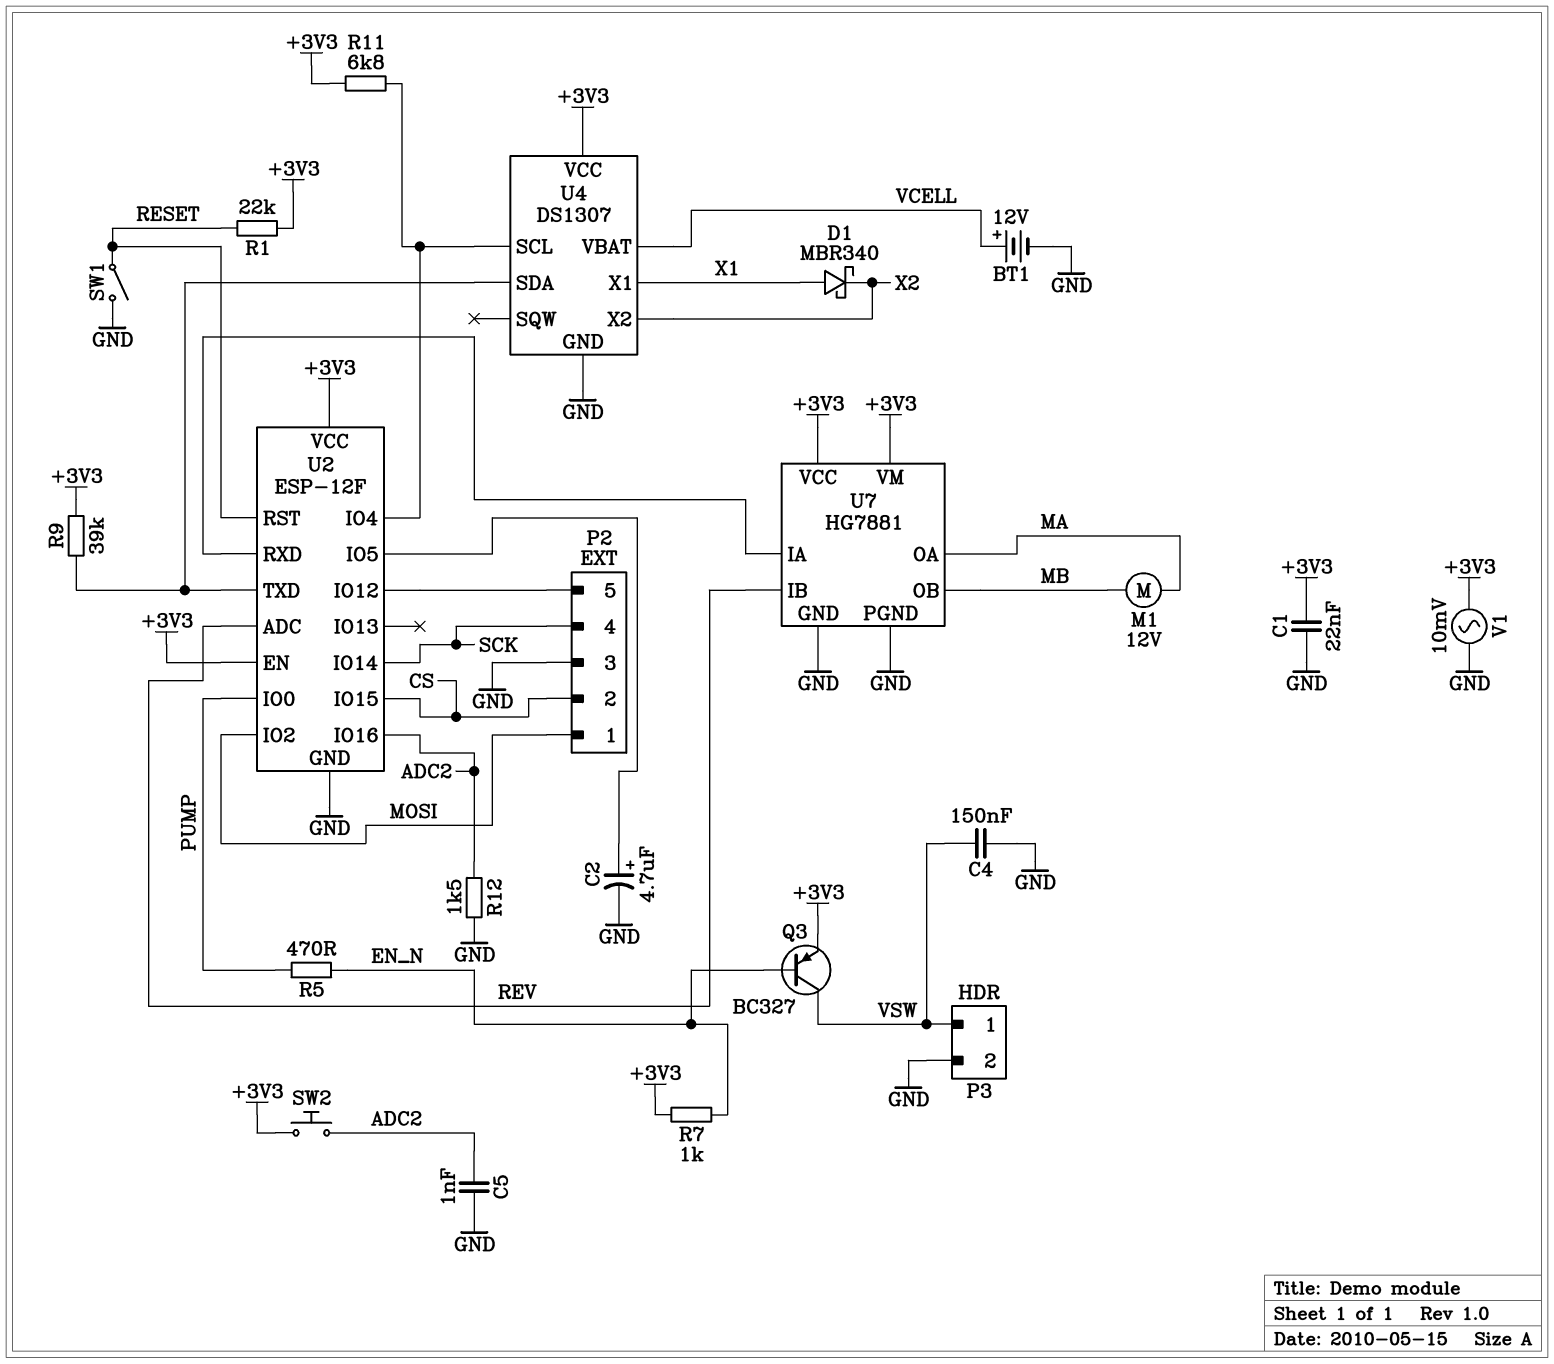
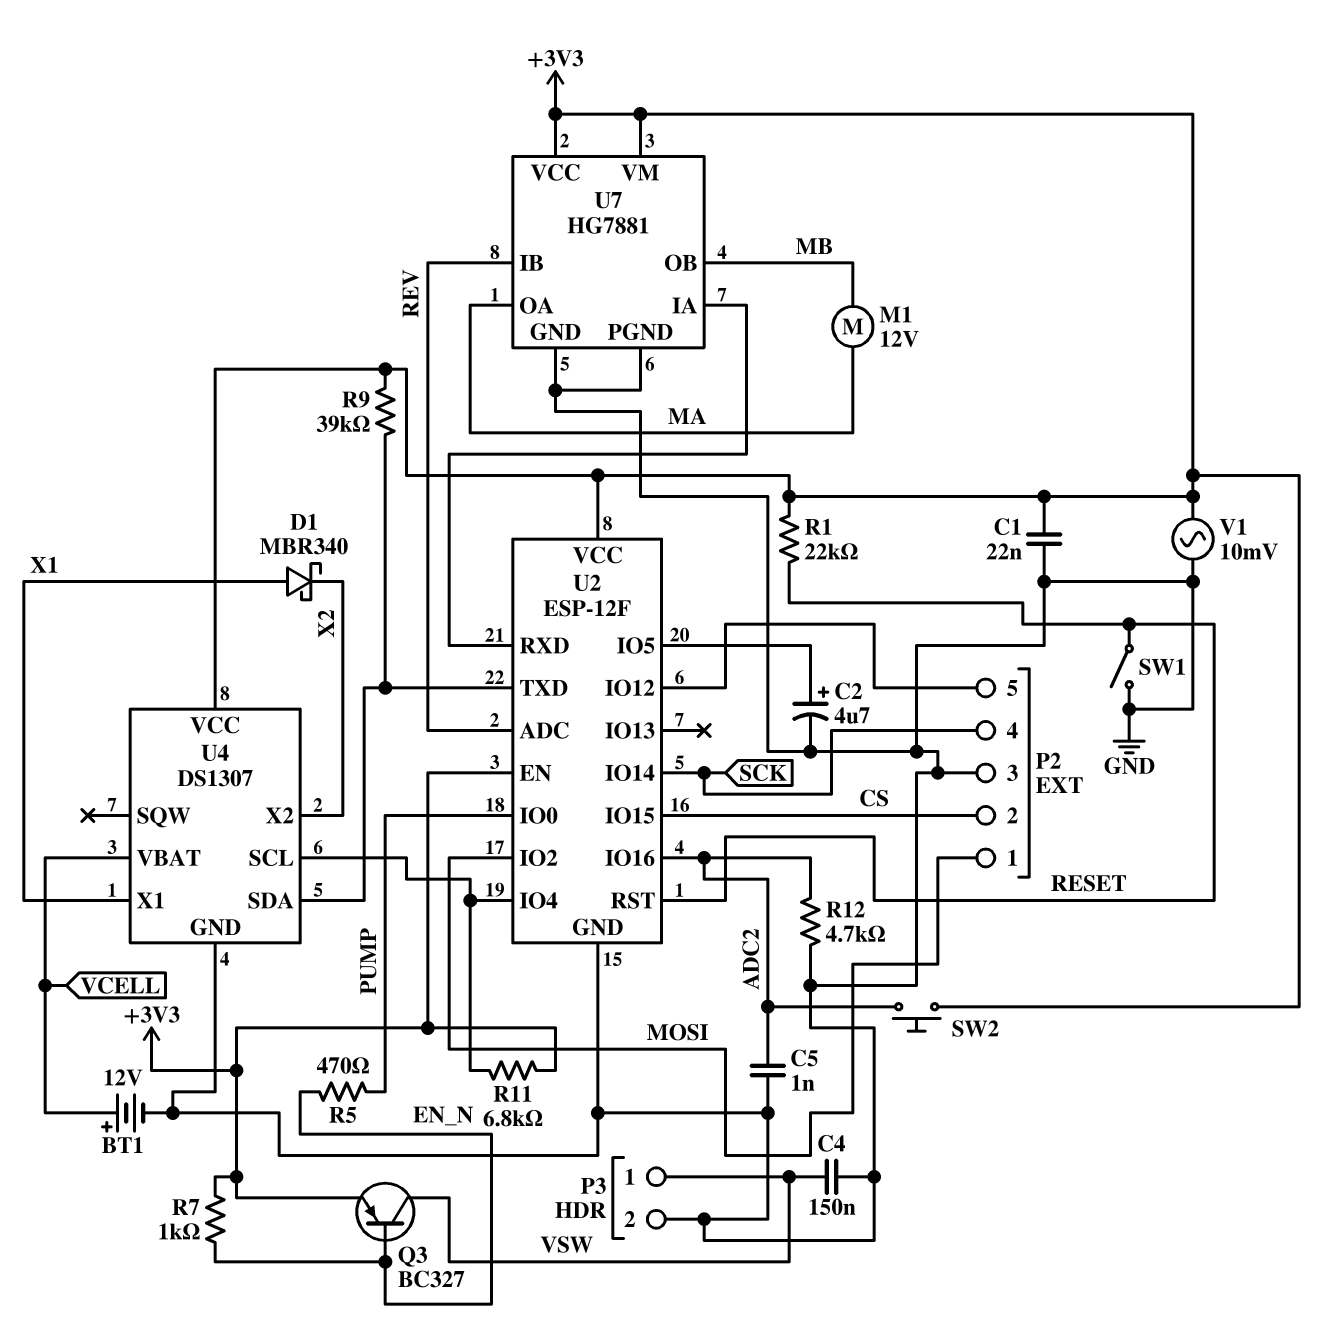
R12: 1.5k (ADC2, GND) -> 4.7k (ADC2, GND)

